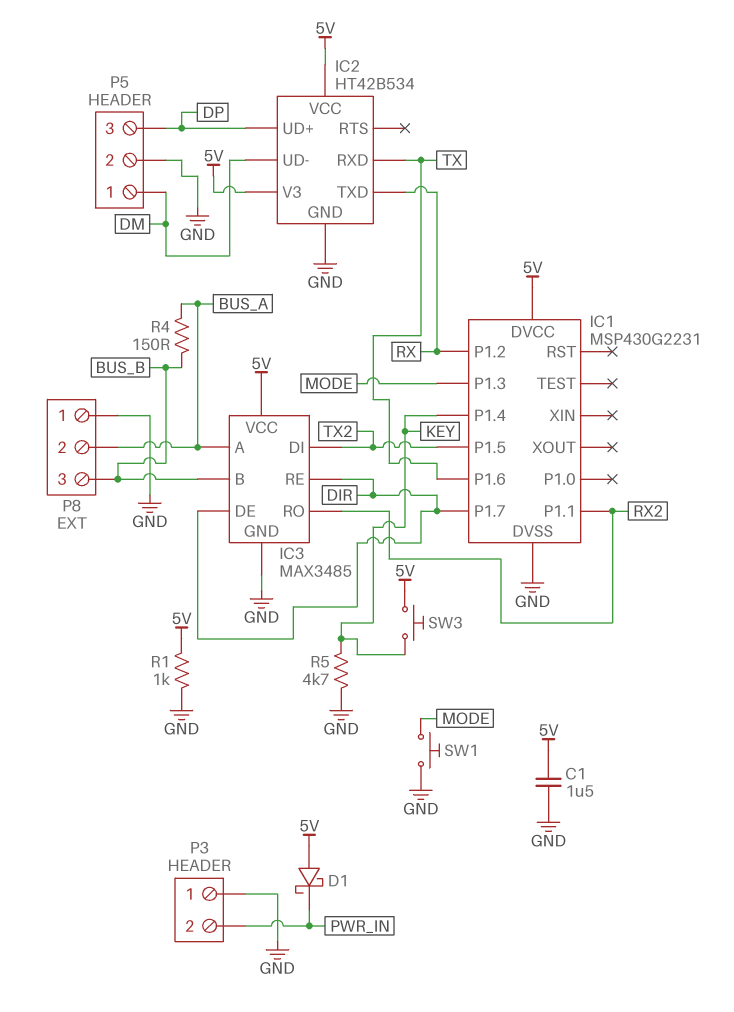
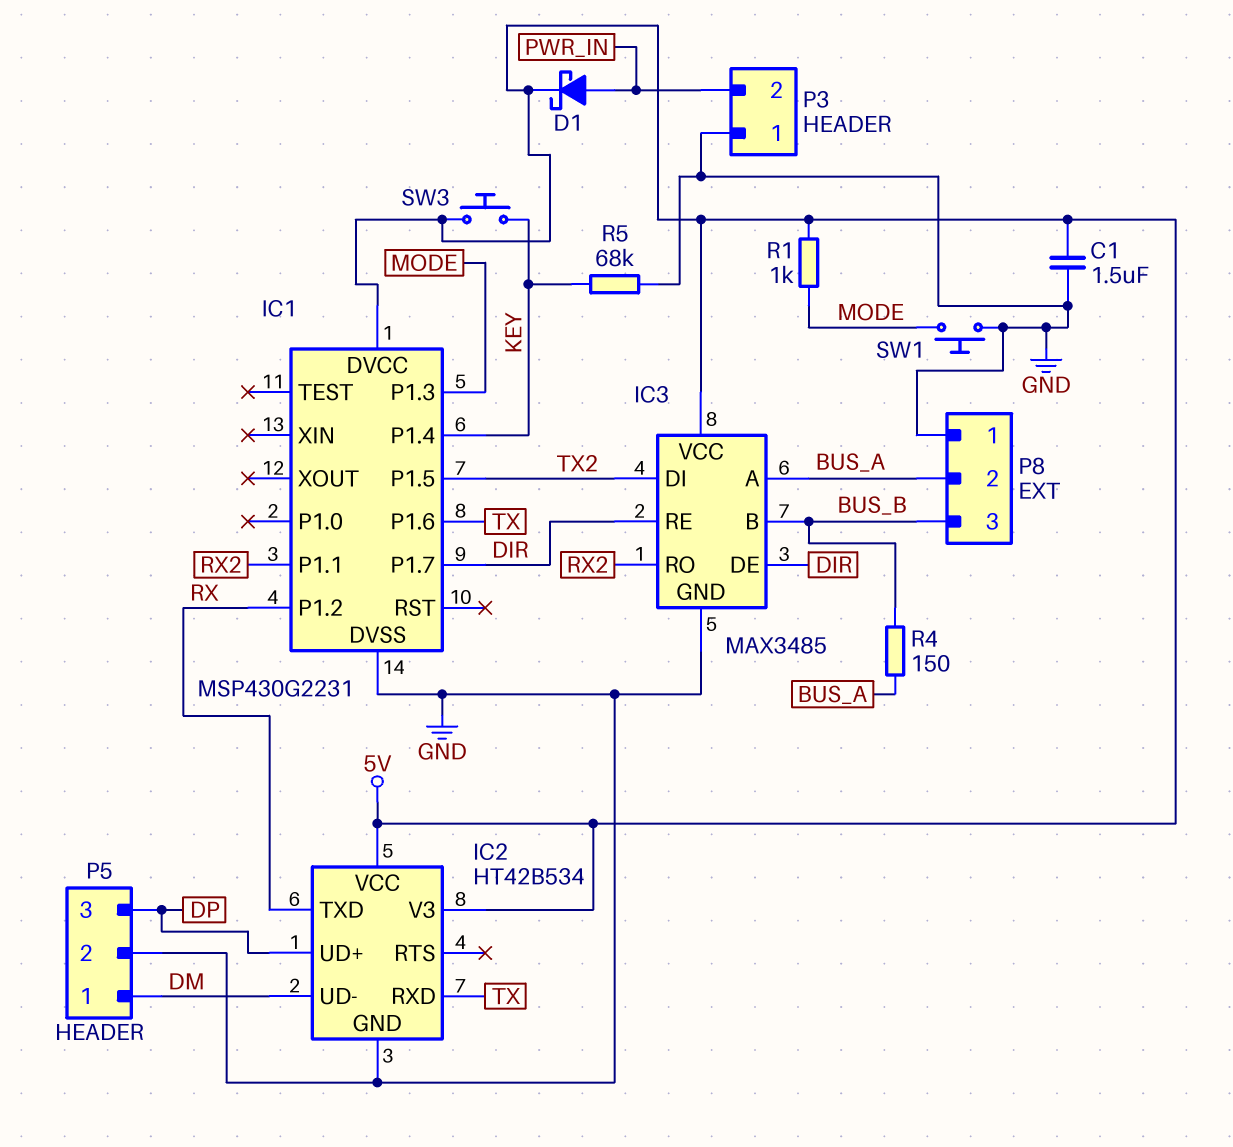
D1: schottky (A 5V, K PWR_IN) -> schottky (A PWR_IN, K 5V)
R1: 1k (5V, GND) -> 1k (5V, MODE)
R5: 4.7k (GND, KEY) -> 68k (GND, KEY)

